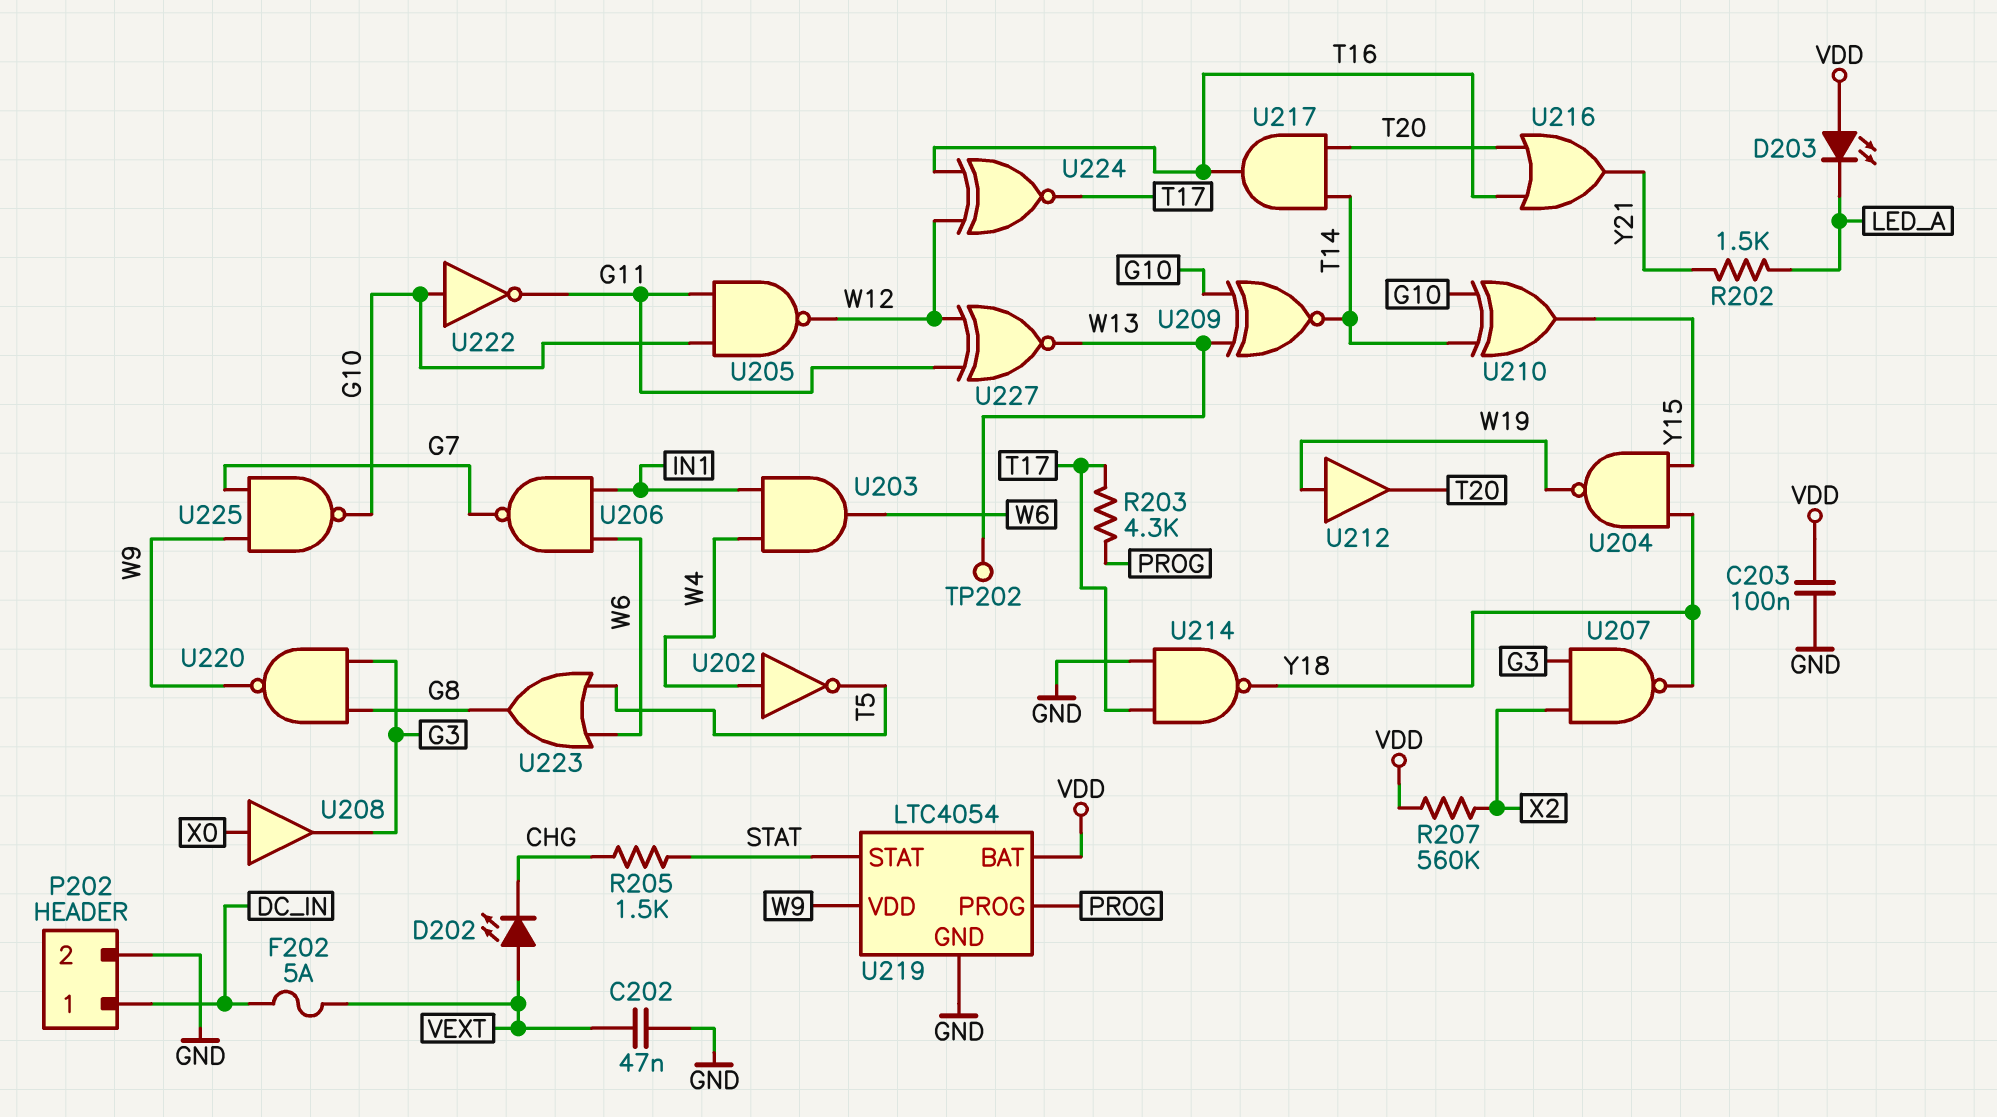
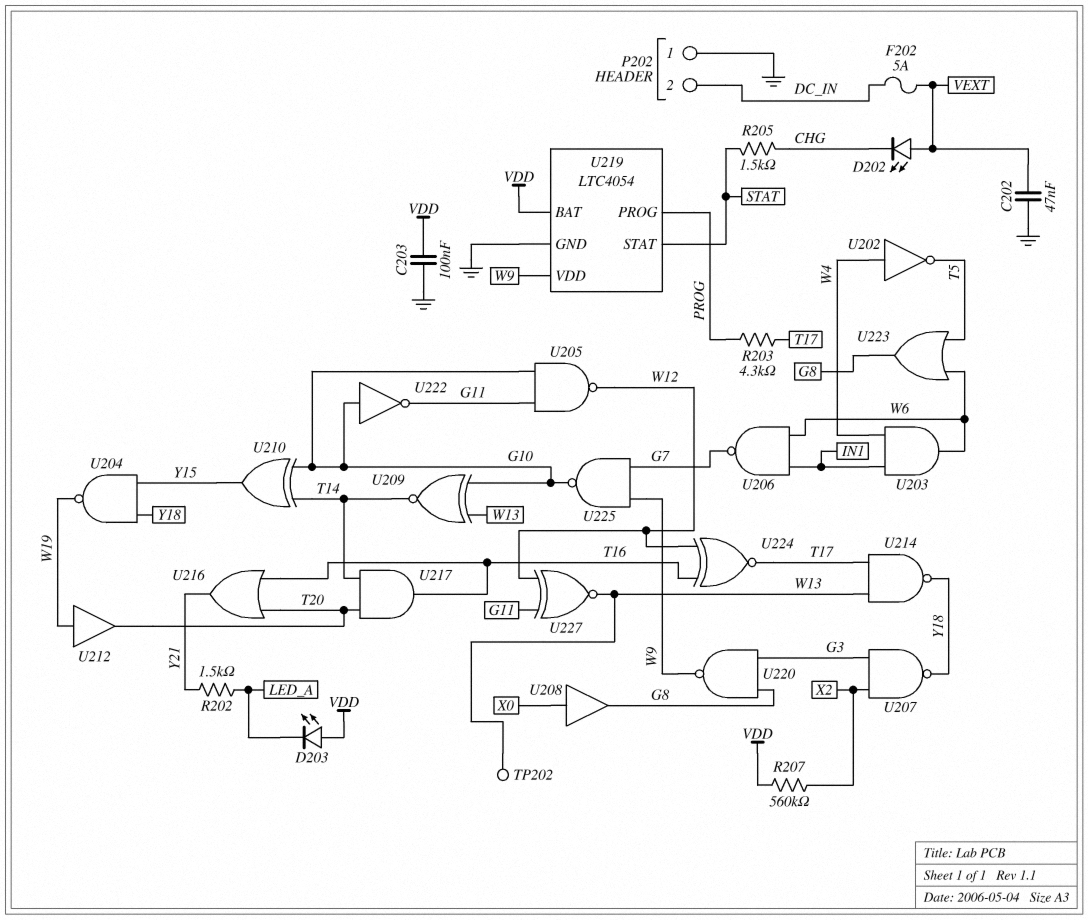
P202 pin 1: DC_IN -> GND
P202 pin 2: GND -> DC_IN
U208: buffer (in X0, out G3) -> buffer (in X0, out G8)
U214: NAND (in GND, in T17, out Y18) -> NAND (in T17, in W13, out Y18)

